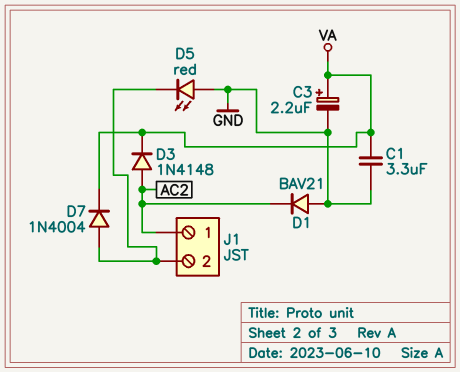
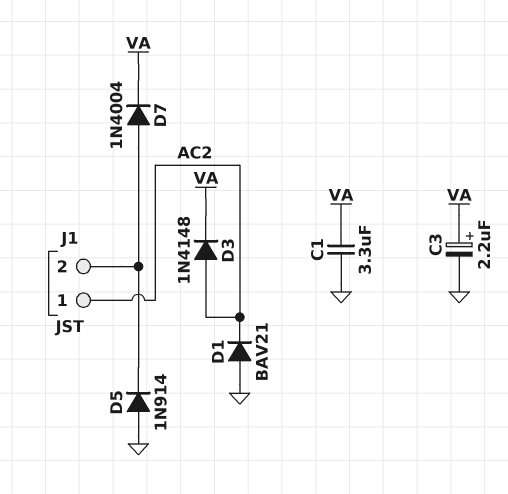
D5: LED red (A GND, K J1/2) -> diode 1N914 (A GND, K J1/2)

